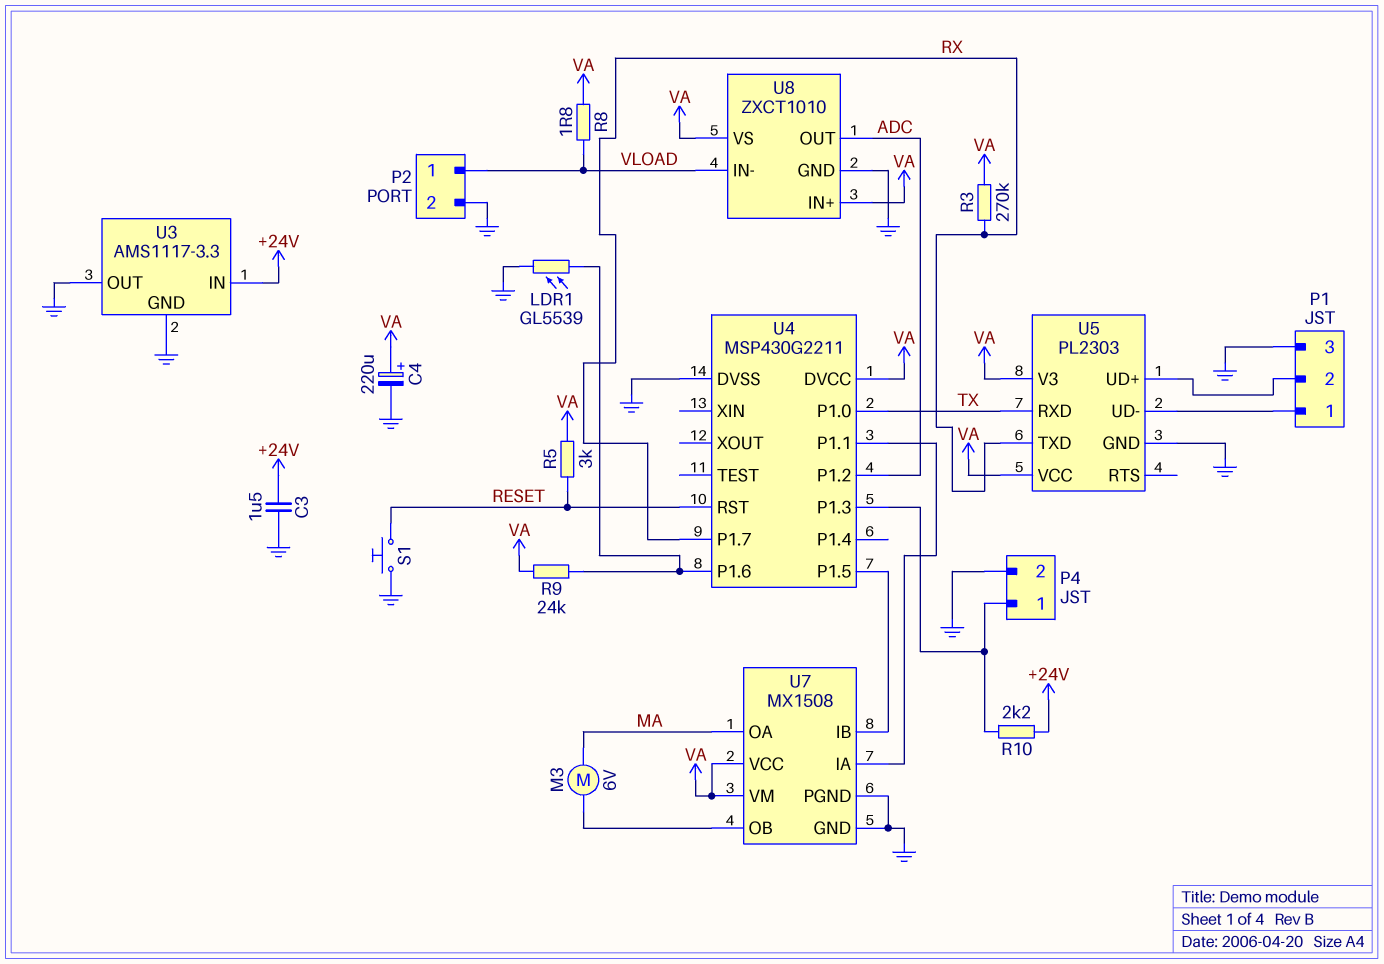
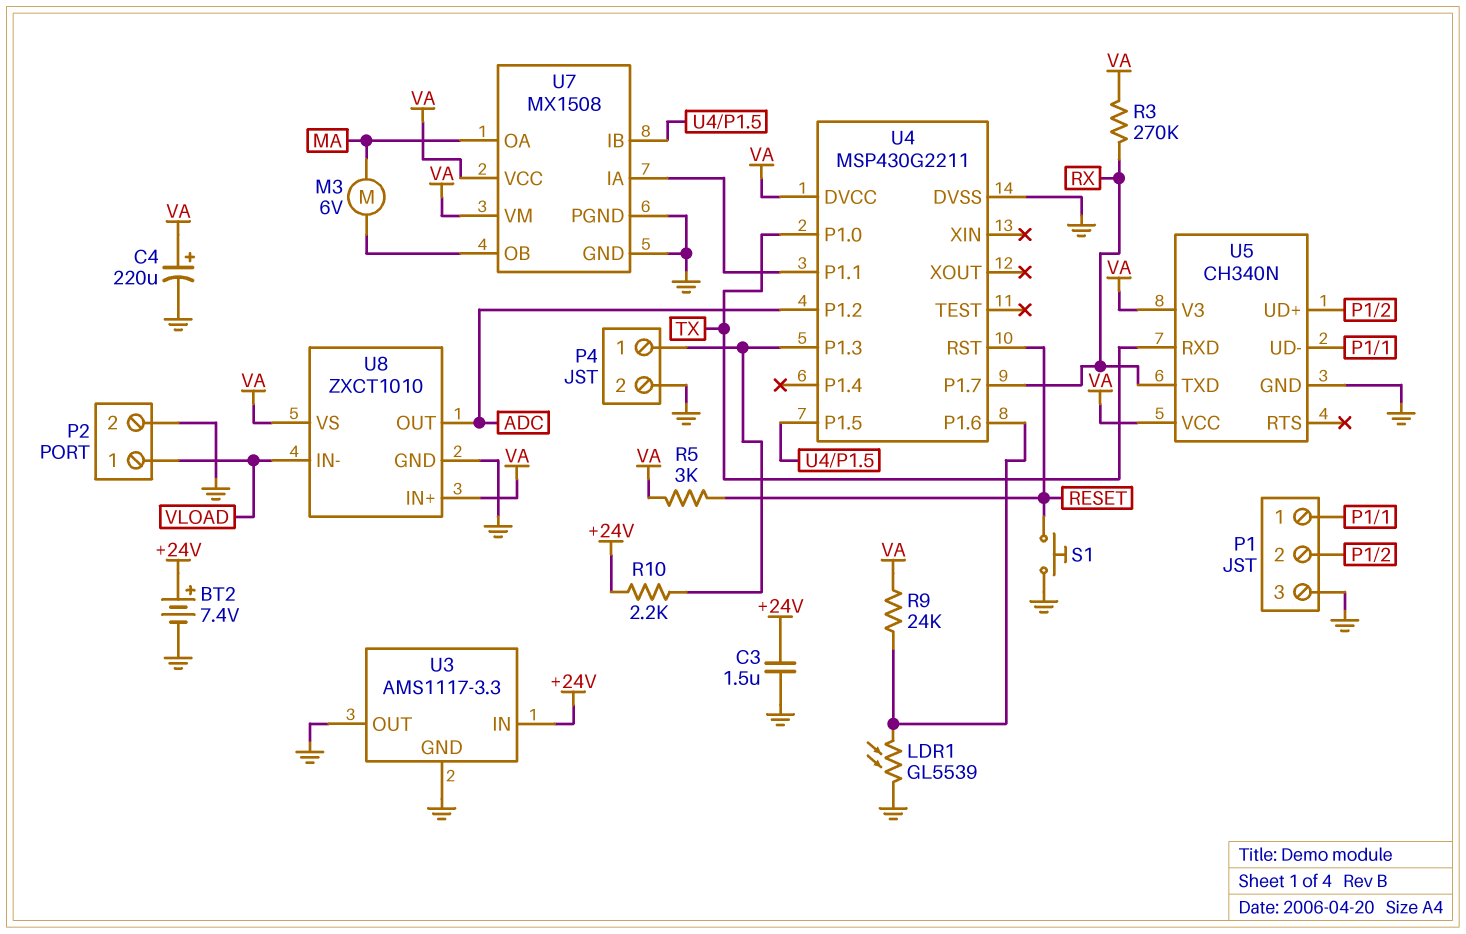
BT2: none -> 7.4V (plus +24V, minus GND)
R8: 1.8 (VA, VLOAD) -> none
U5: PL2303 -> CH340N

